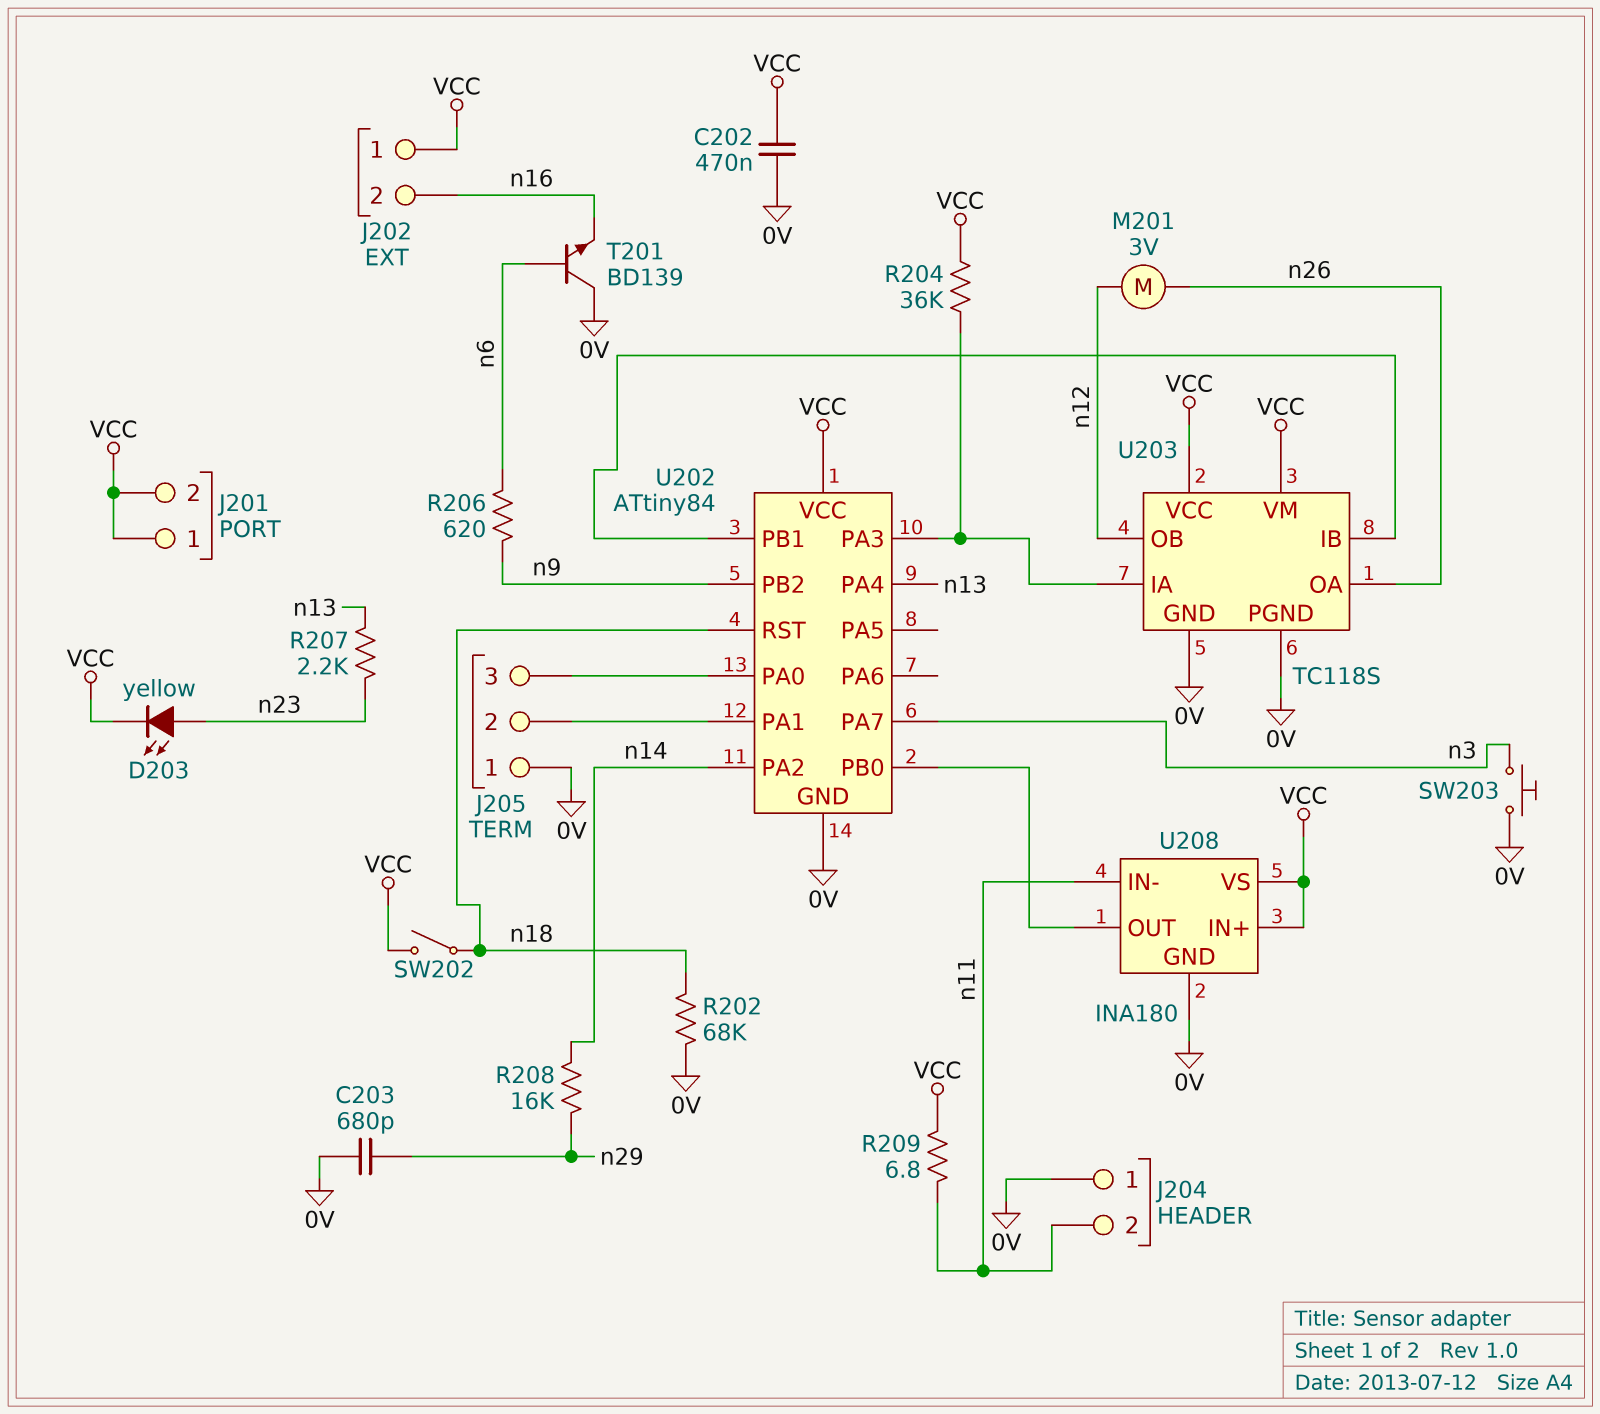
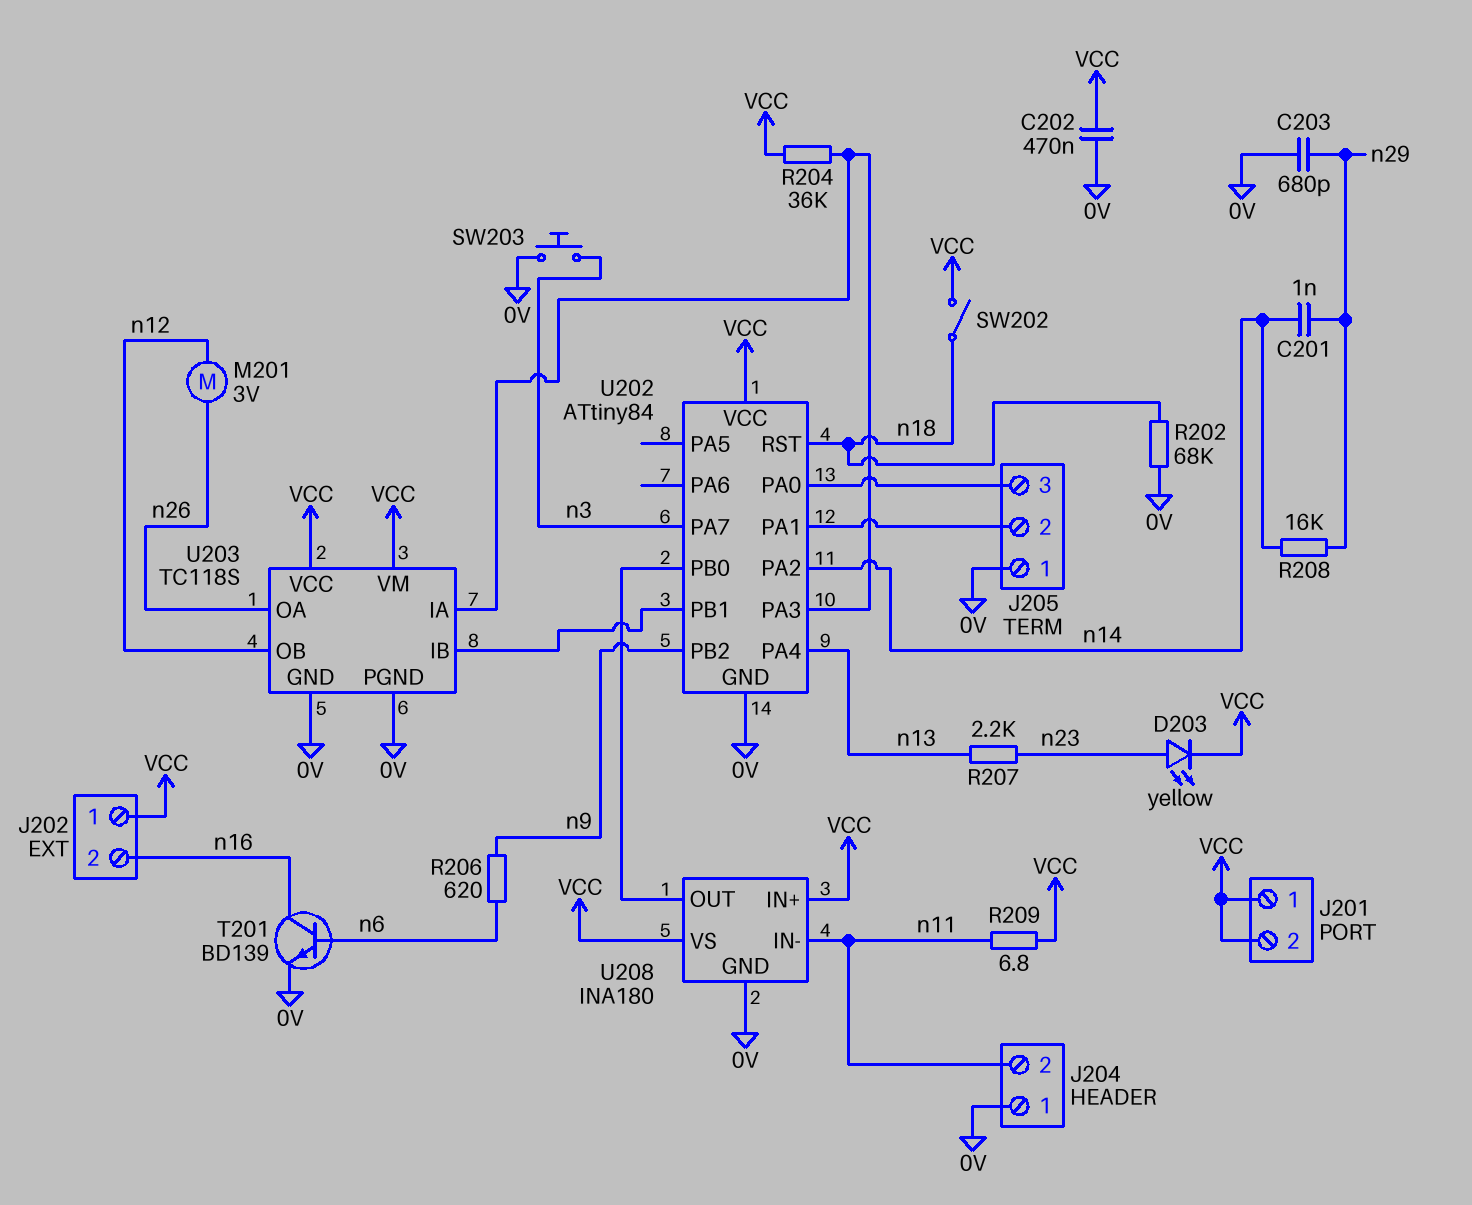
C201: none -> 1nF (n14, n29)
T201: NPN BD139 (B n6, C 0V, E n16) -> NPN BD139 (B n6, C n16, E 0V)

